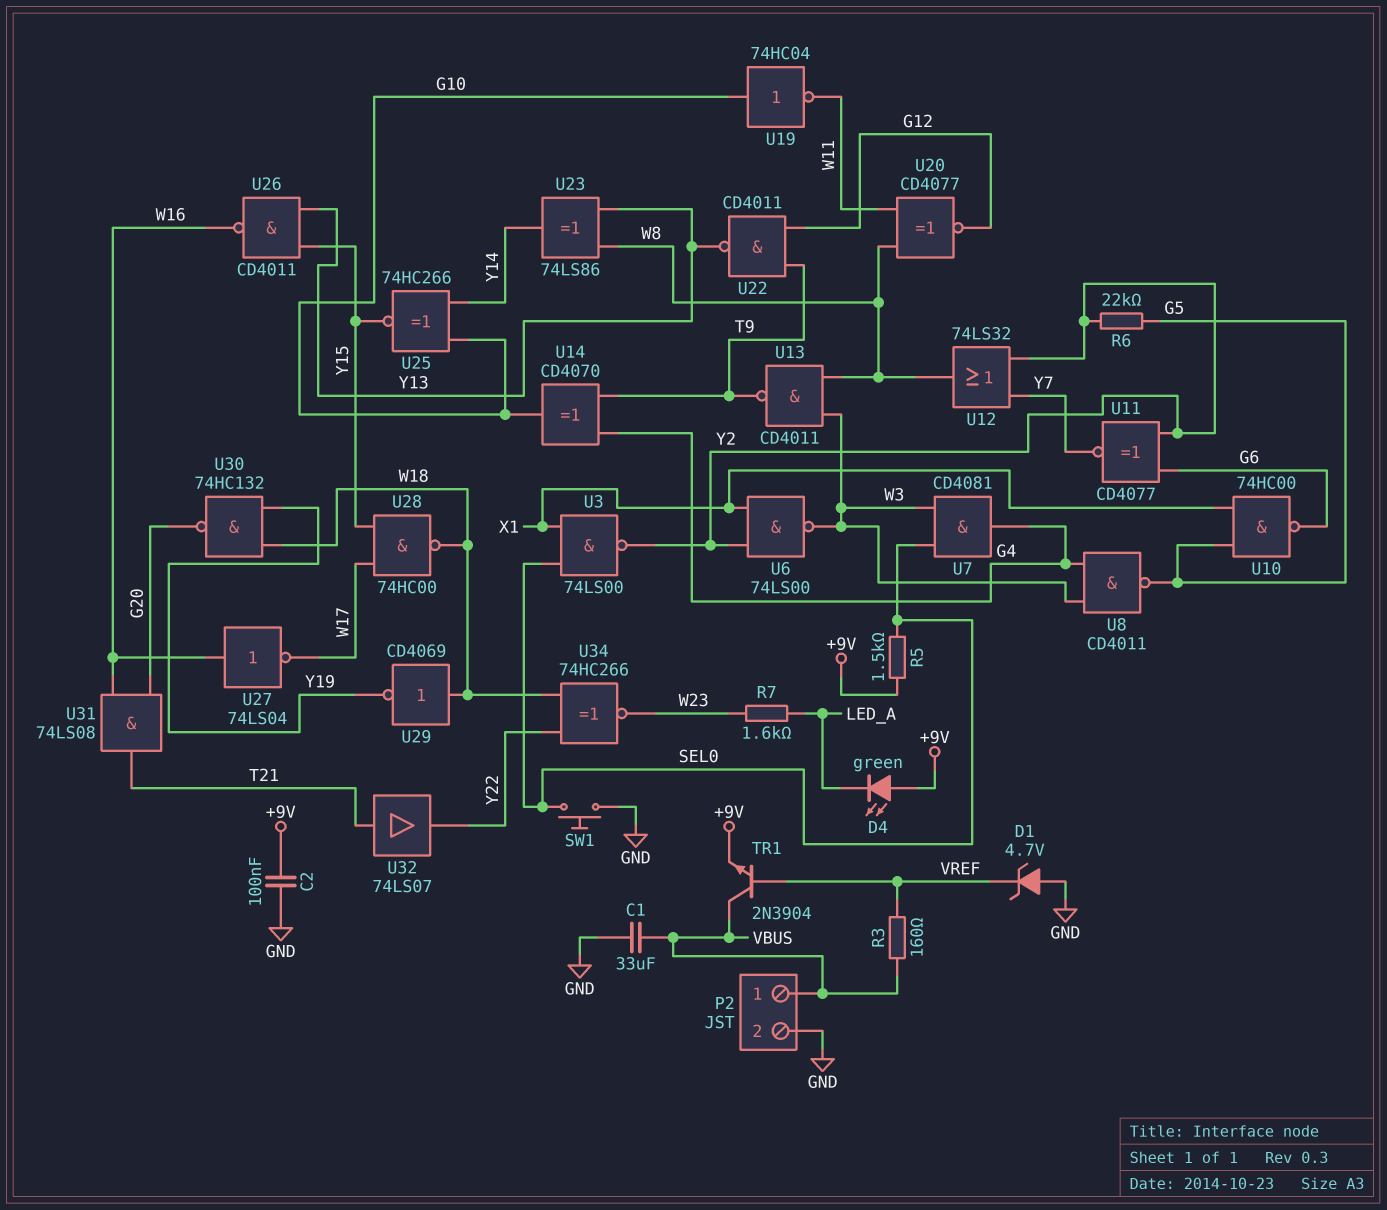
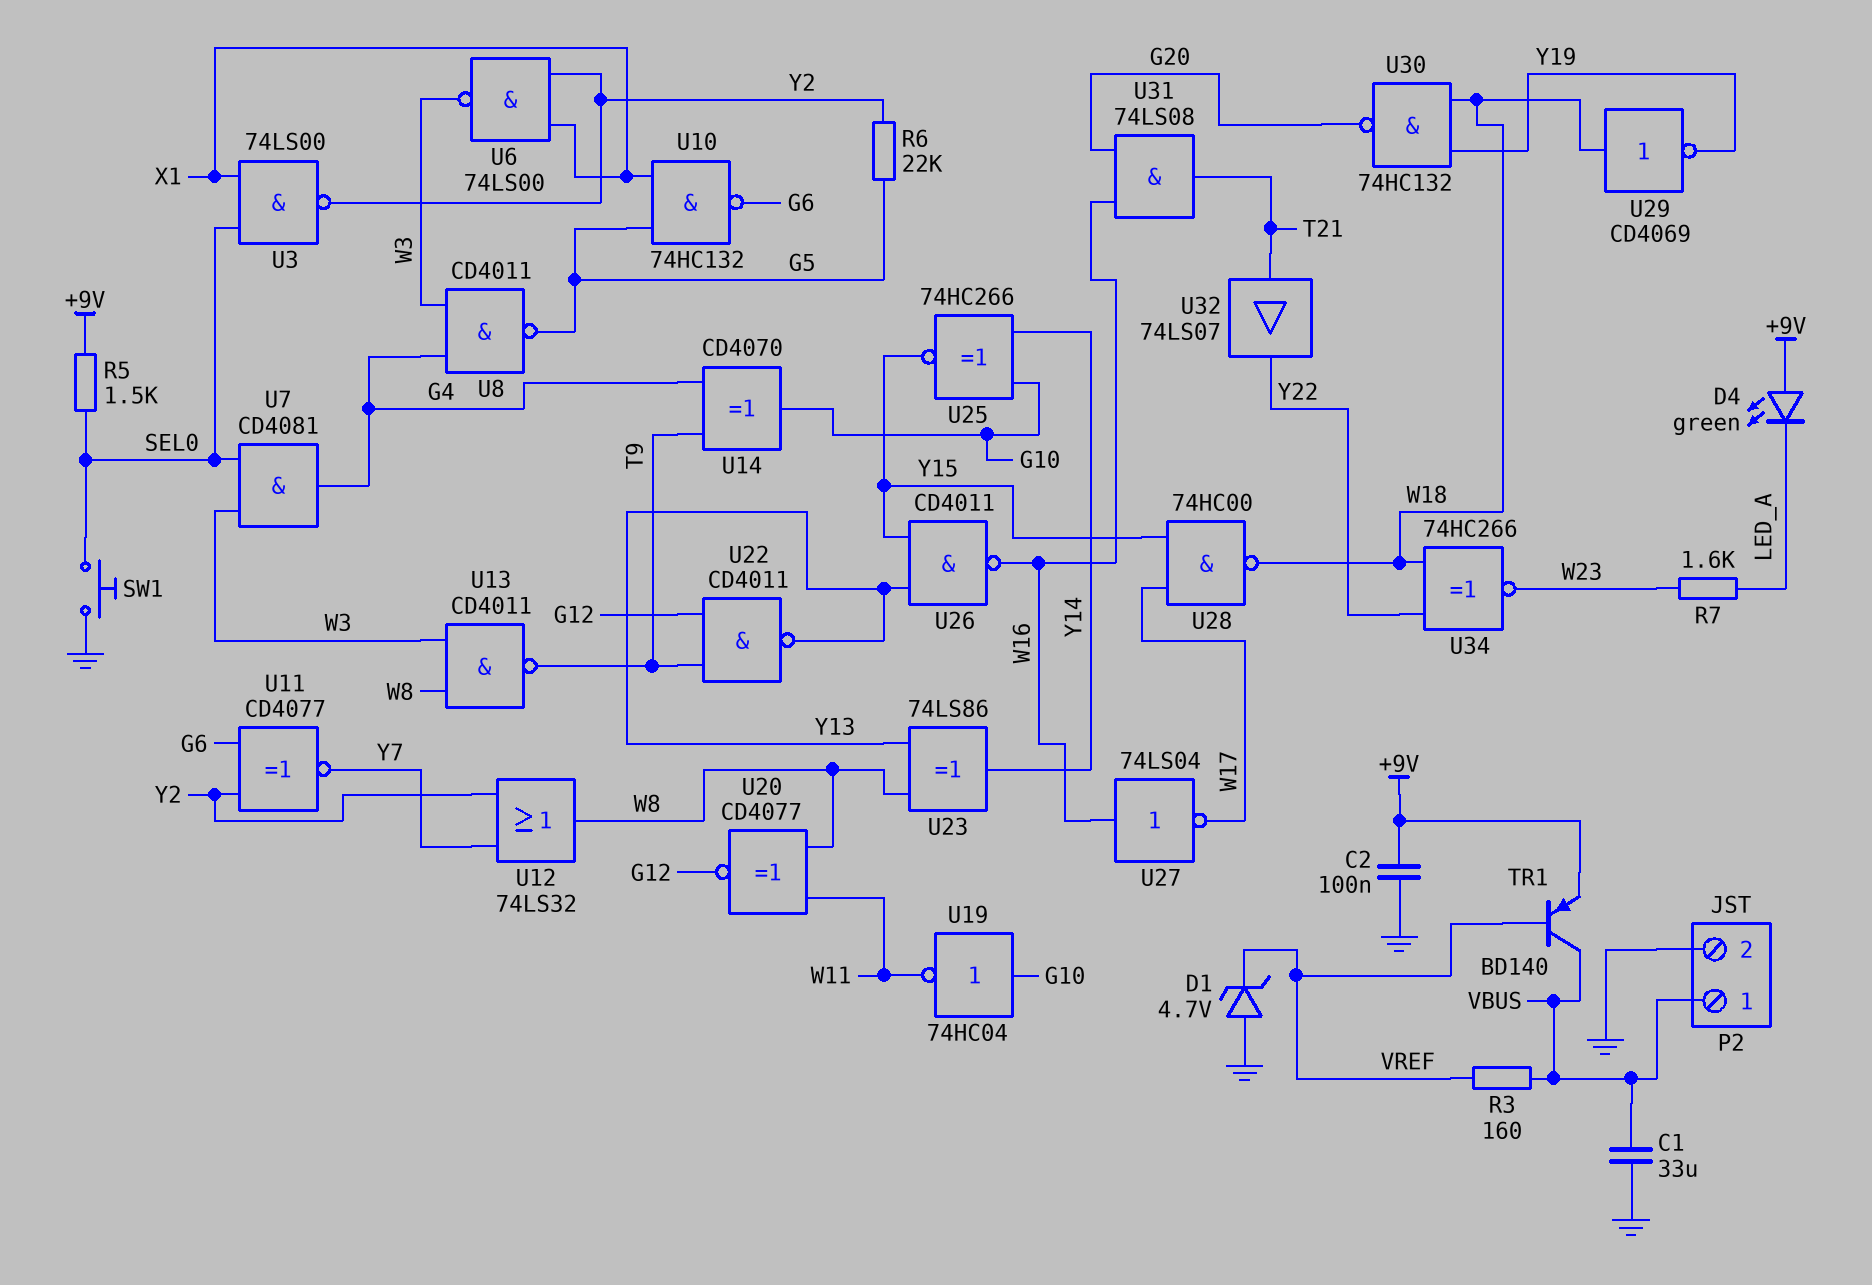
TR1: NPN 2N3904 (B VREF, C VBUS, E +9V) -> PNP BD140 (B VREF, C VBUS, E +9V)
U10: NAND 74HC00 (in G5, in X1, out G6) -> NAND 74HC132 (in G5, in X1, out G6)

